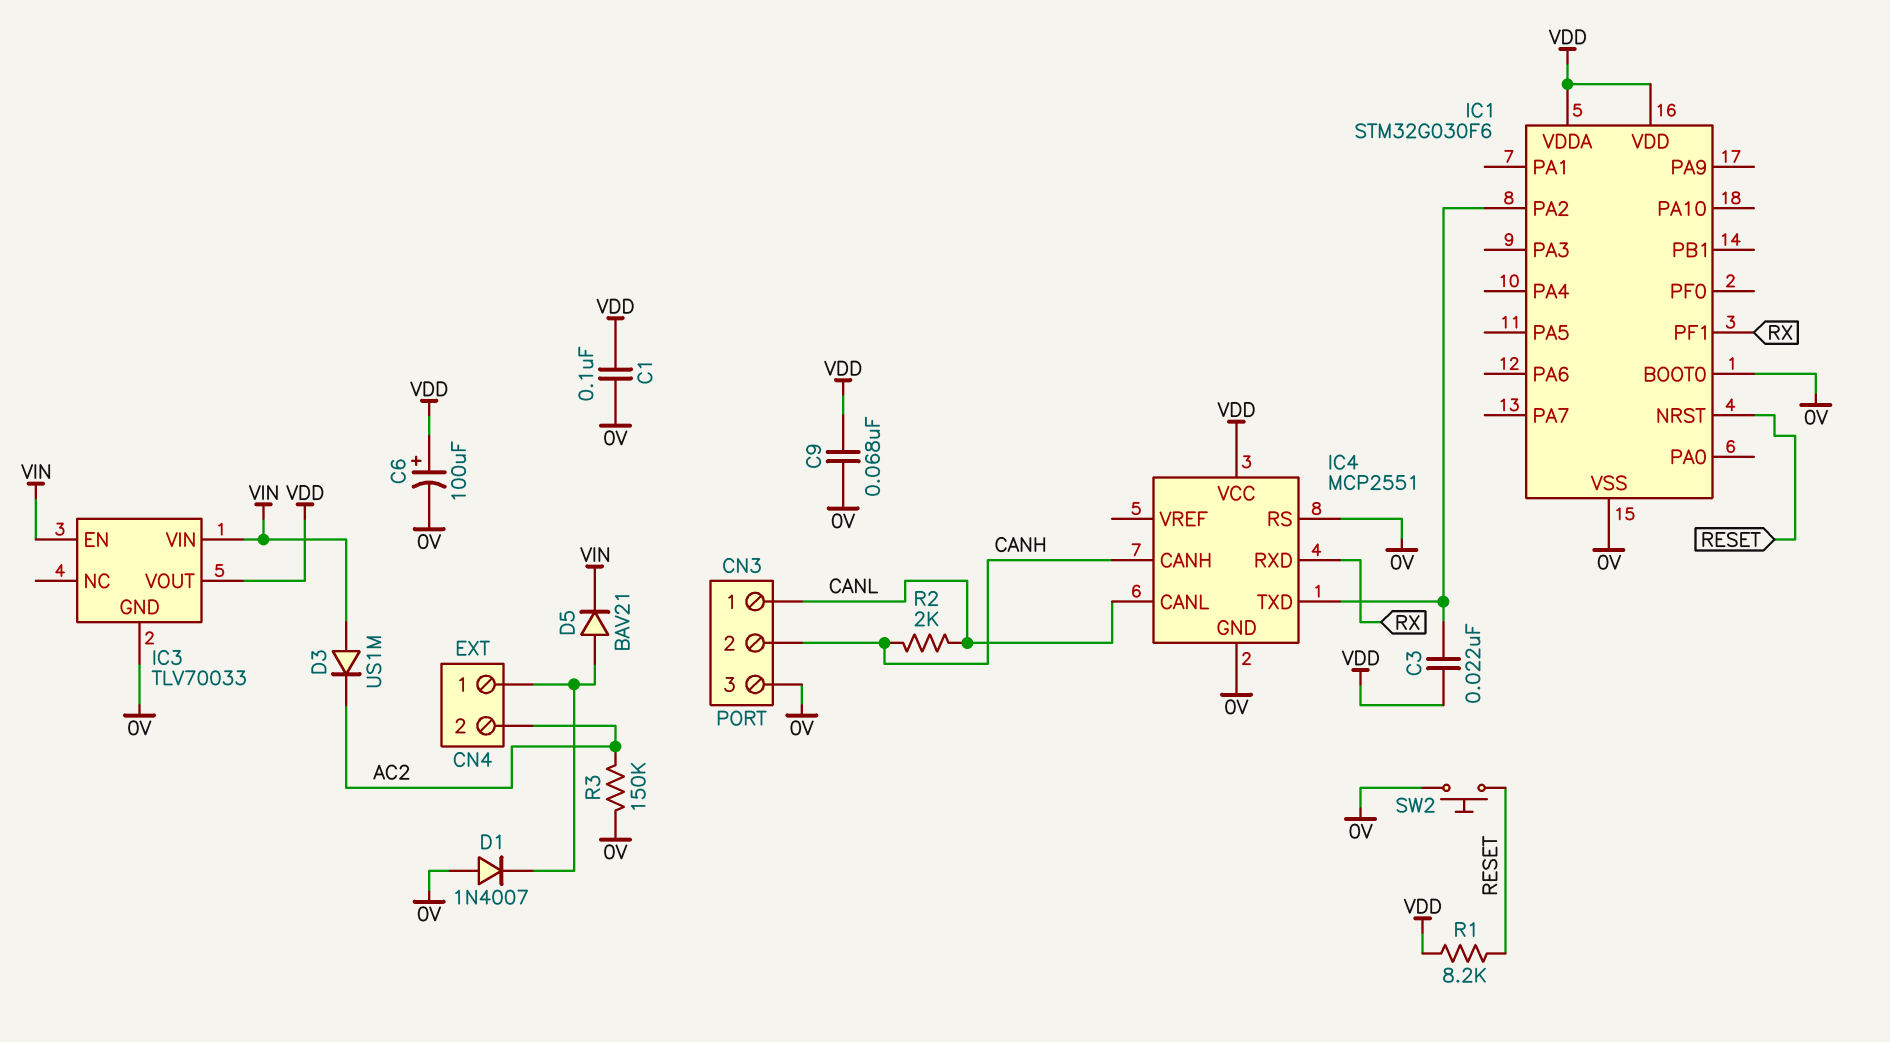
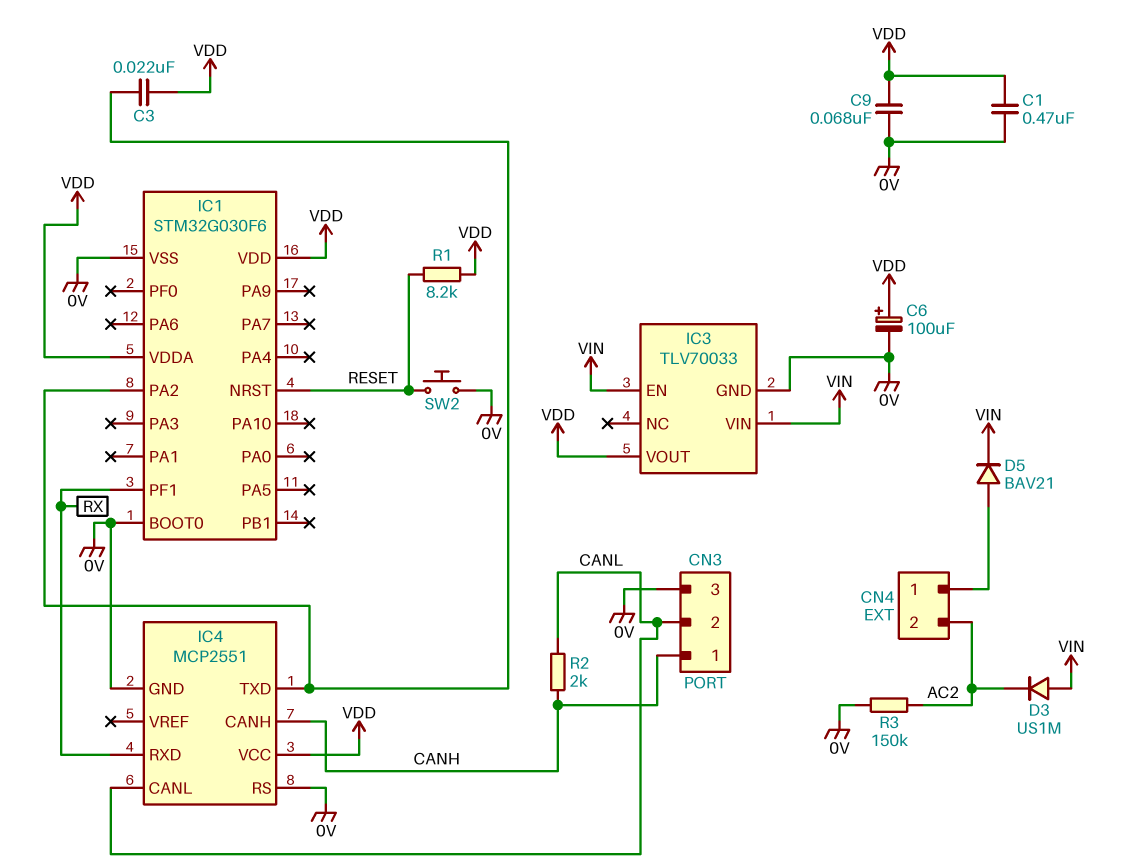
C1: 100nF (0V, VDD) -> 470nF (0V, VDD)
CN3 pin 1: CANL -> CANH
CN3 pin 2: CANH -> CANL
D1: diode 1N4007 (A 0V, K CN4/1) -> none

